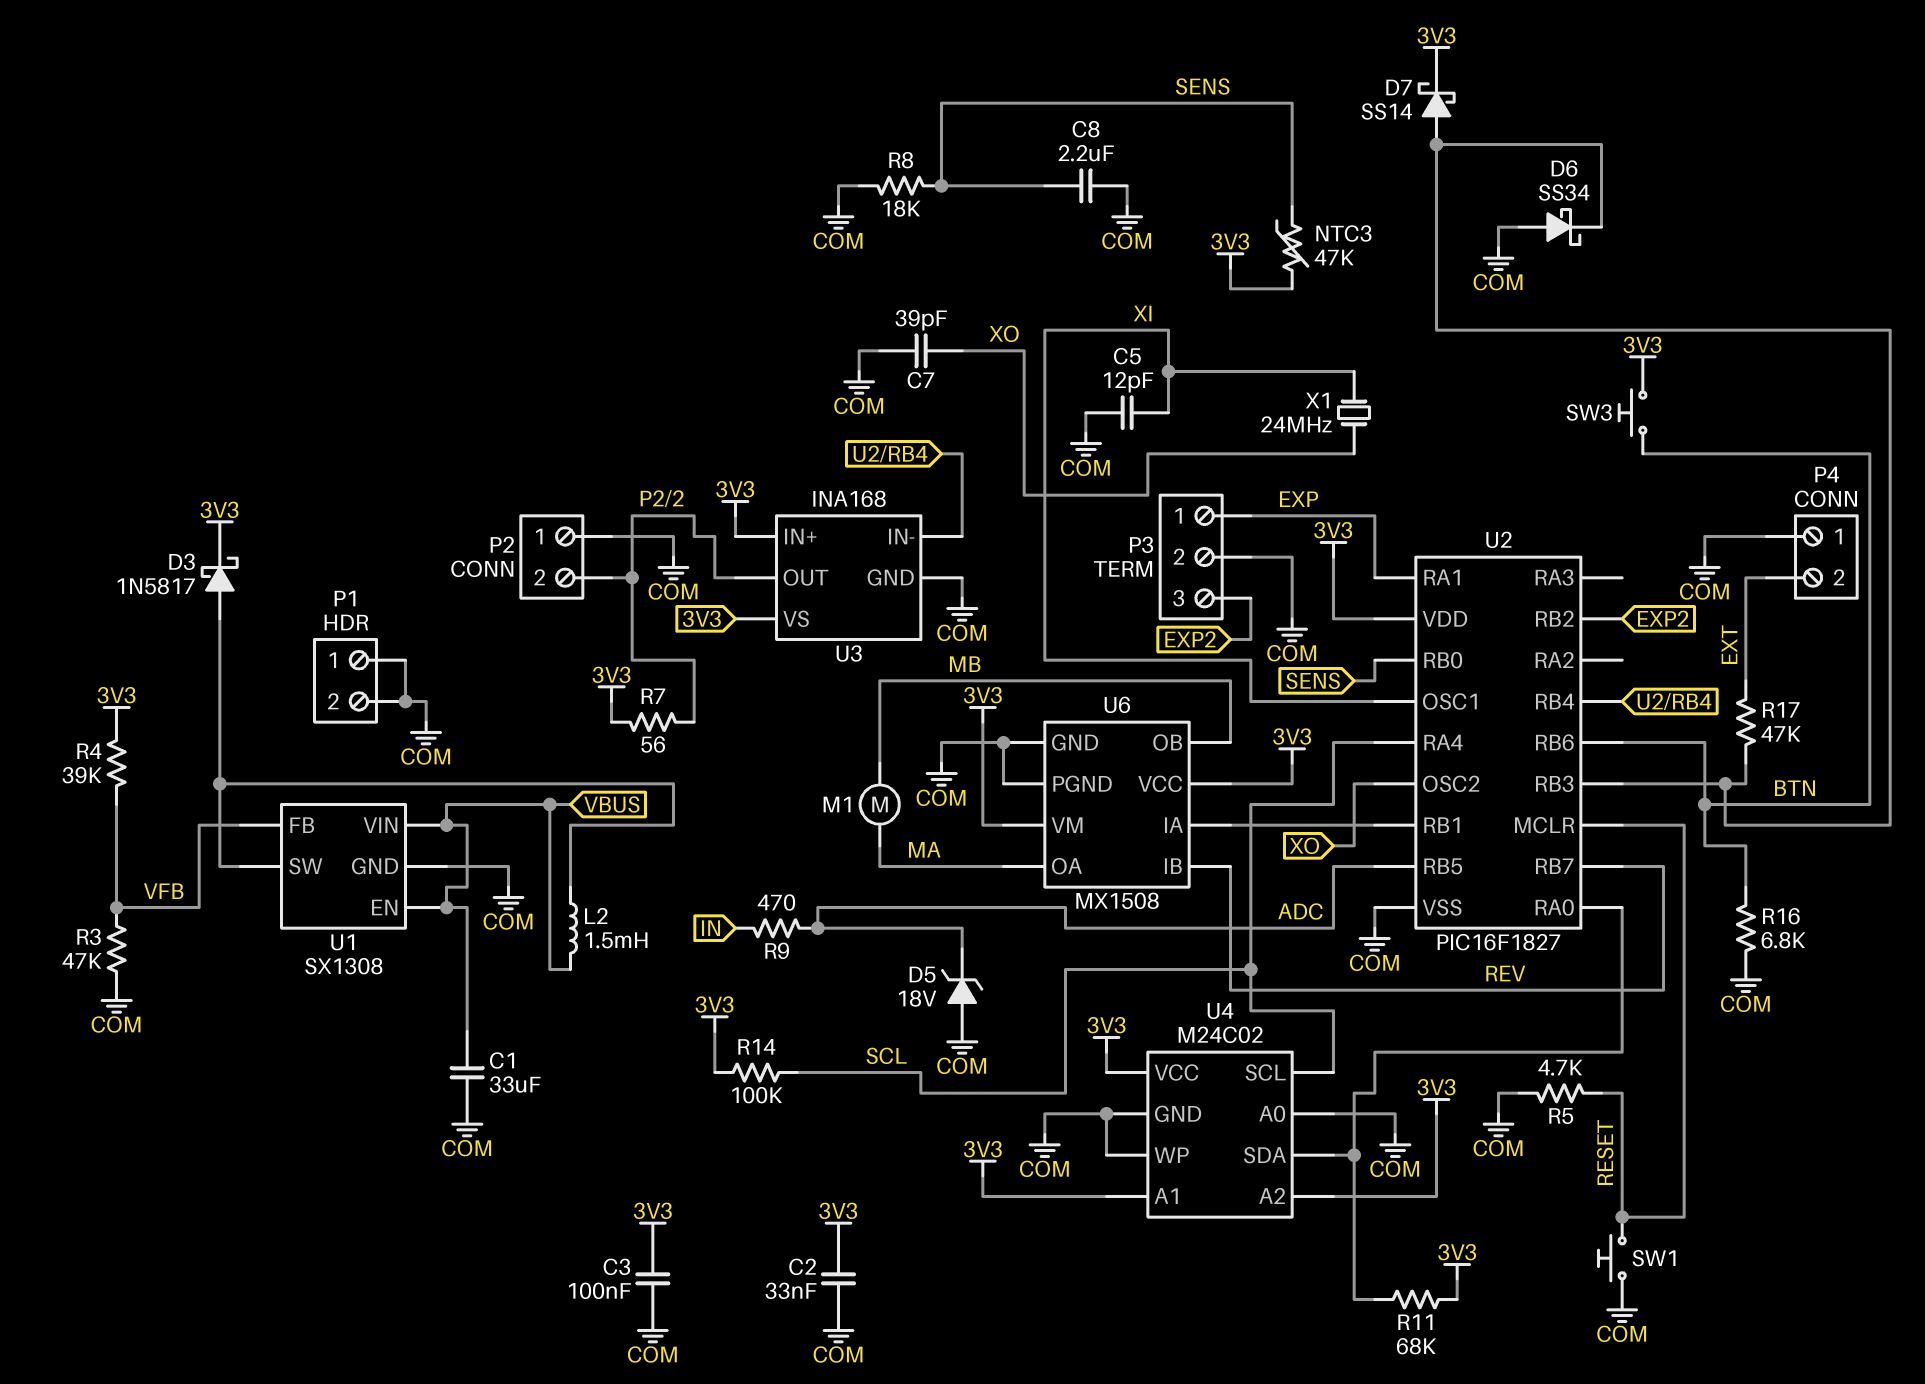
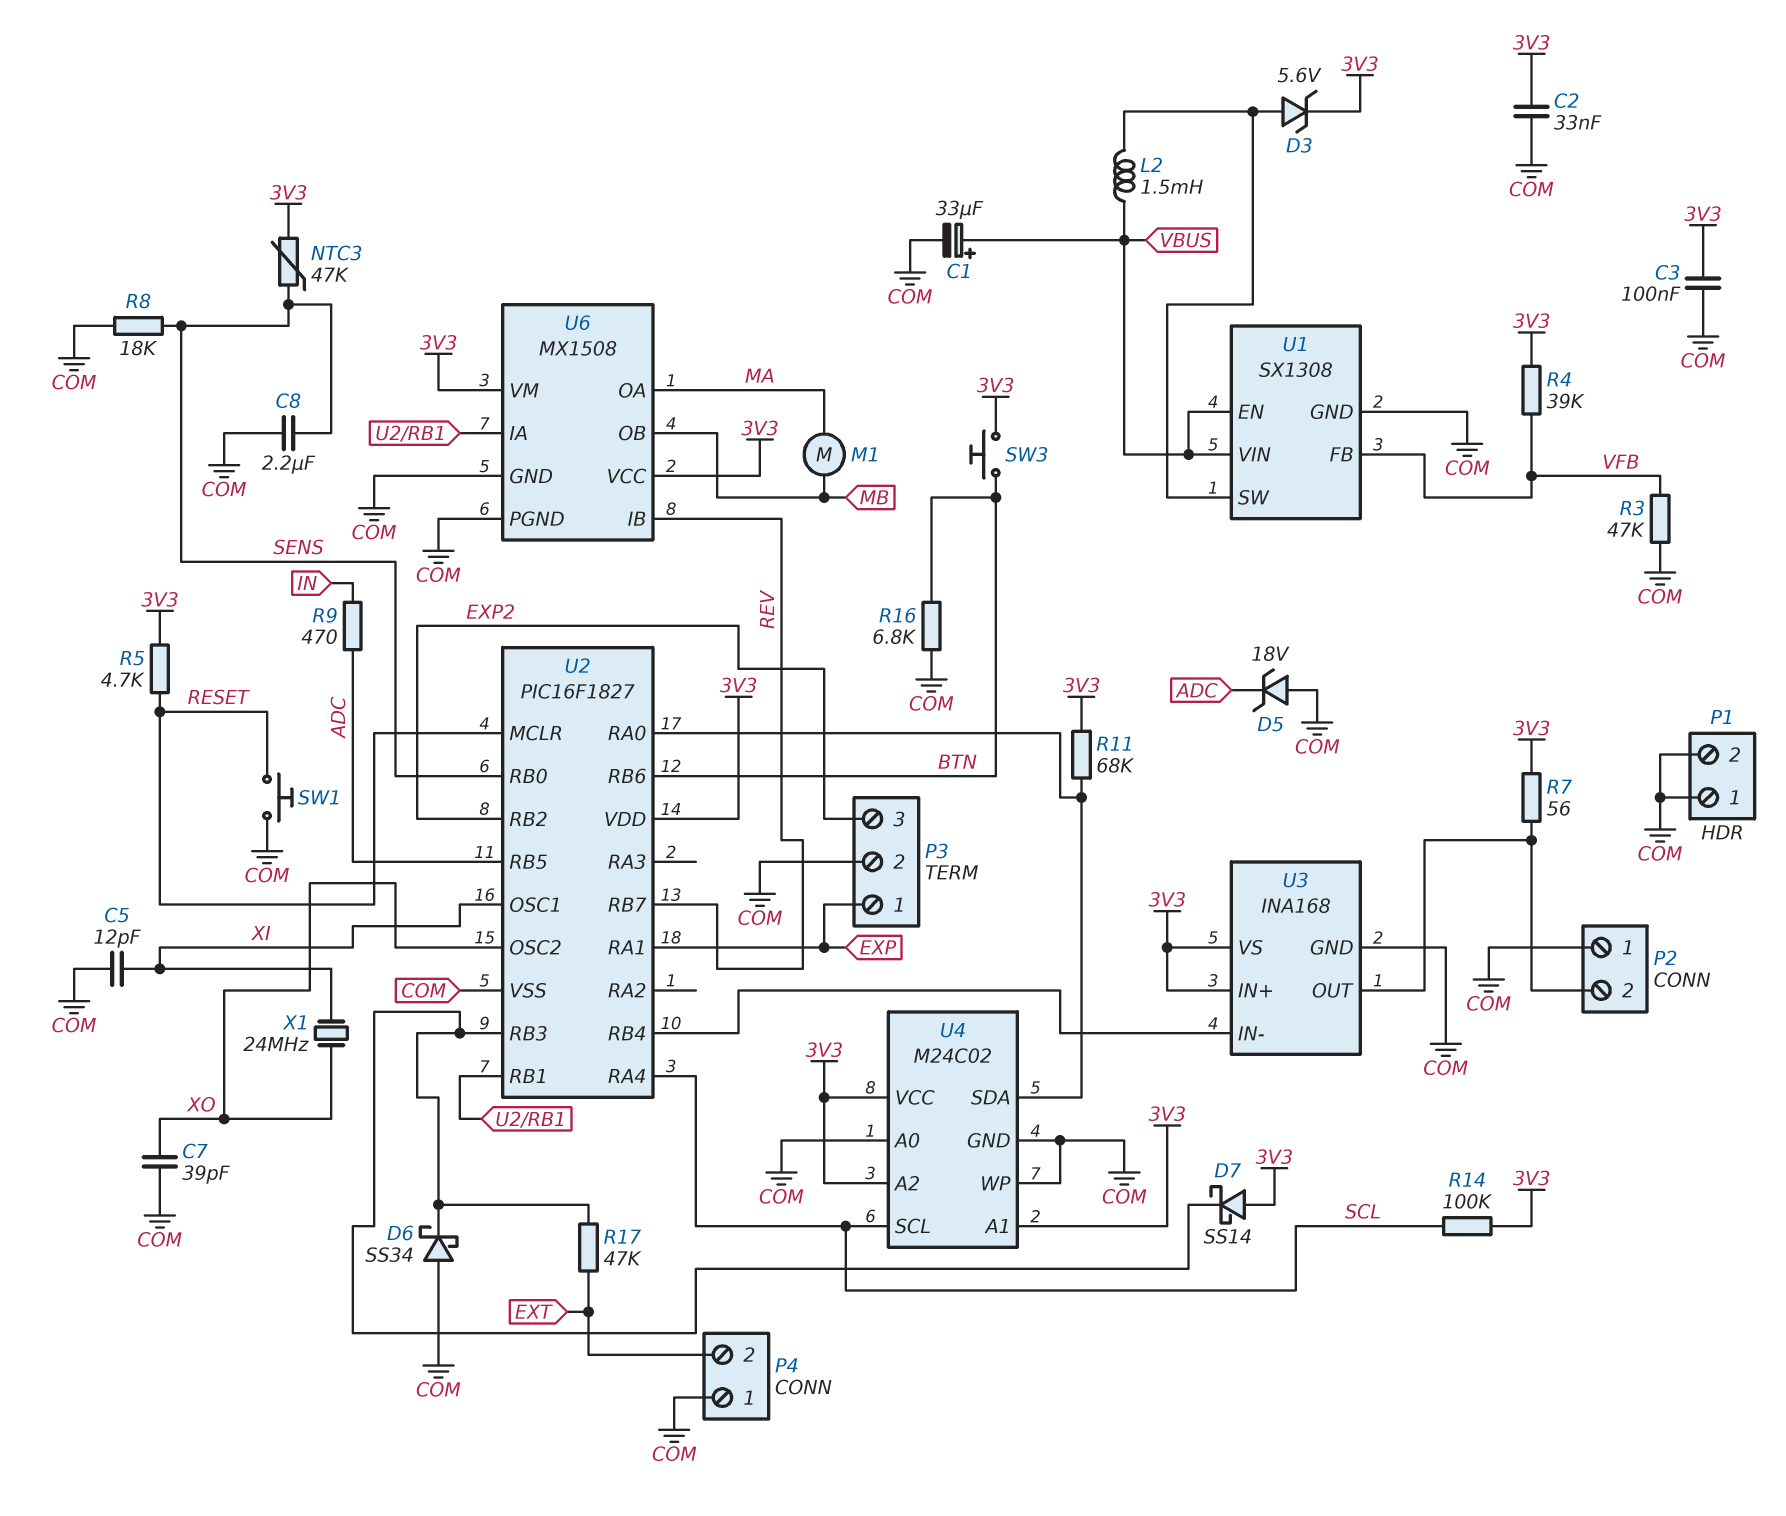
C1: 33uF (COM, VBUS) -> 33uF (plus VBUS, minus COM)
D3: schottky 1N5817 (A U1/SW, K 3V3) -> zener 5.6V (A U1/SW, K 3V3)
D7: schottky SS14 (A U2/RB3, K 3V3) -> schottky SS14 (A 3V3, K U2/RB3)
R5: 4.7k (COM, RESET) -> 4.7k (3V3, RESET)

